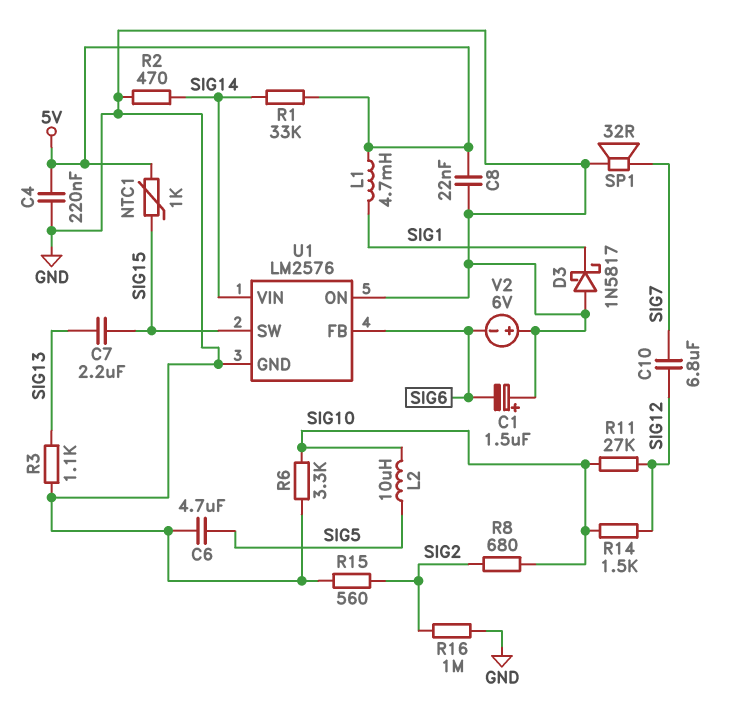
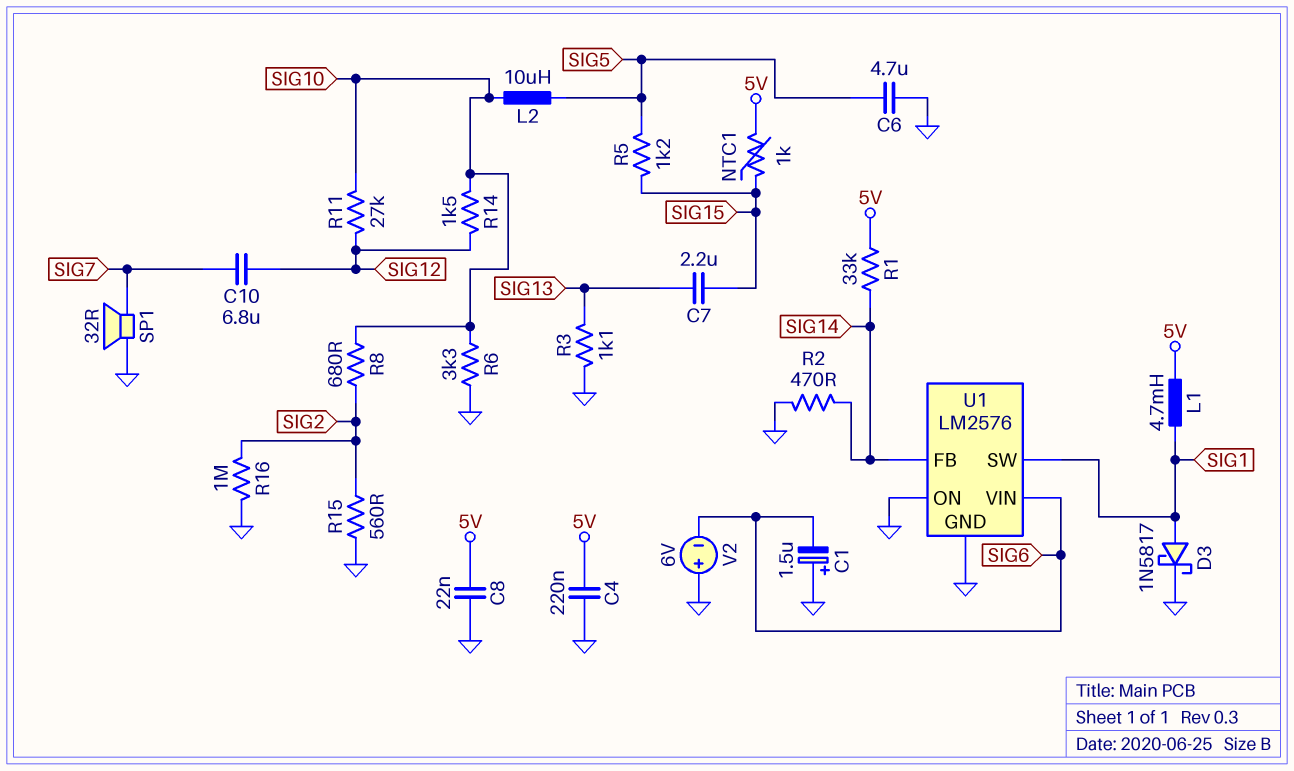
D3: schottky 1N5817 (A GND, K SIG1) -> schottky 1N5817 (A SIG1, K GND)
R5: none -> 1.2k (SIG5, SIG15)
U1 pin FB: SIG6 -> SIG14
U1 pin SW: SIG15 -> SIG1
U1 pin VIN: SIG14 -> SIG6

